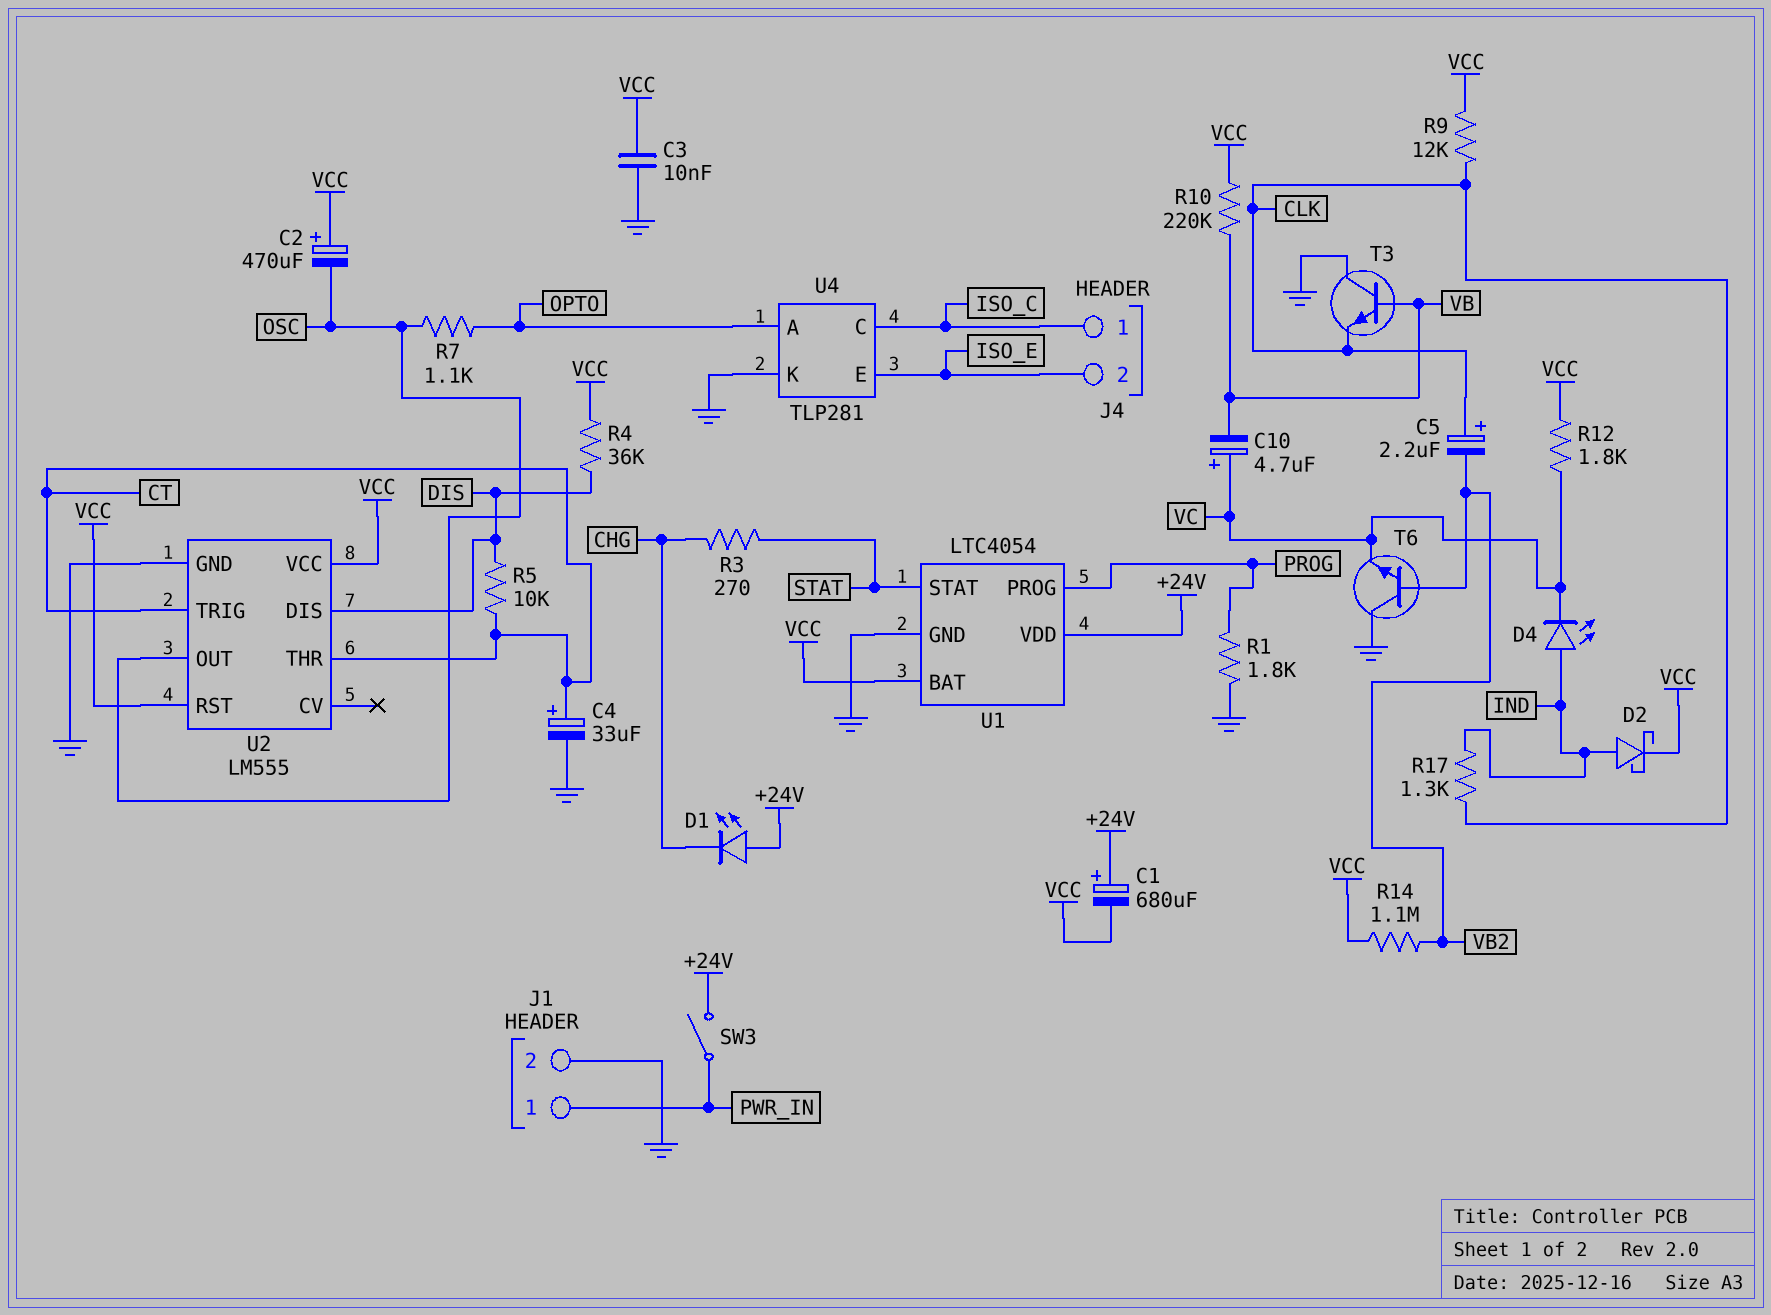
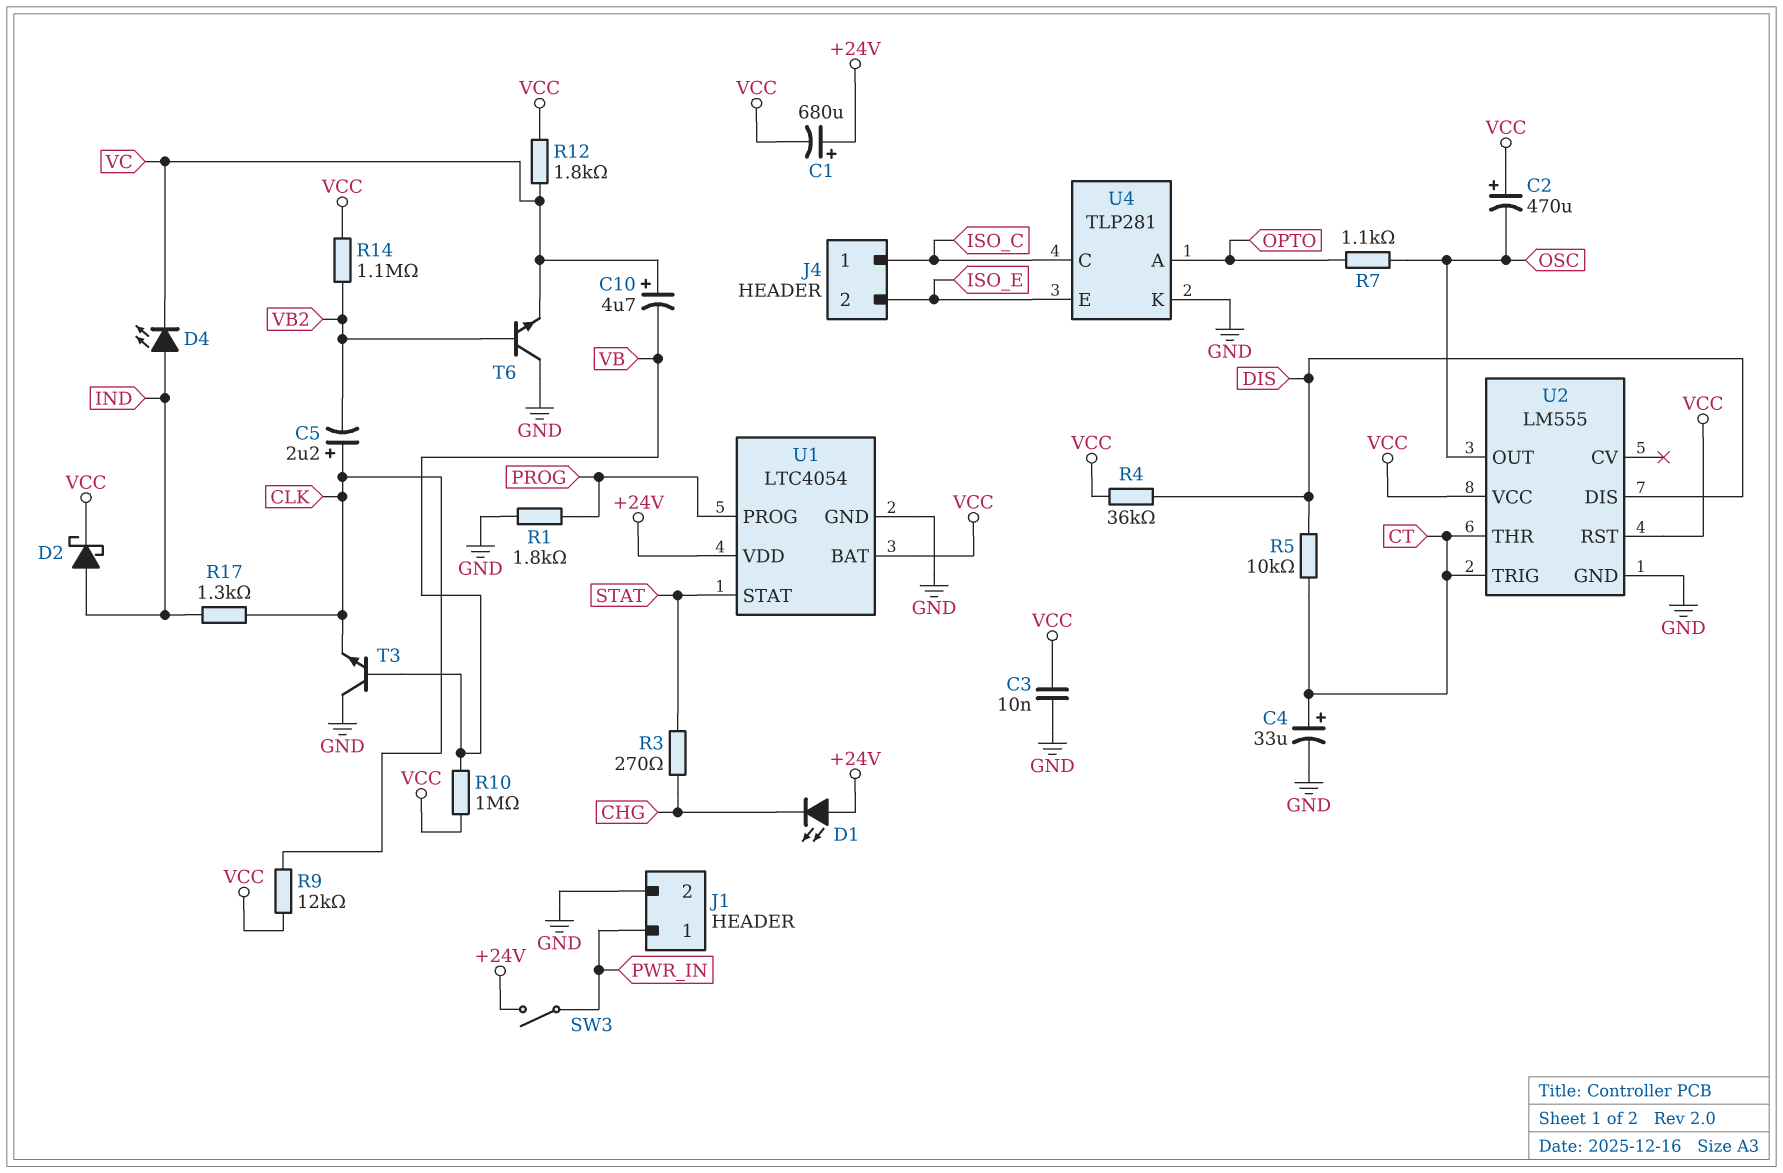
R10: 220k (VB, VCC) -> 1M (VB, VCC)

